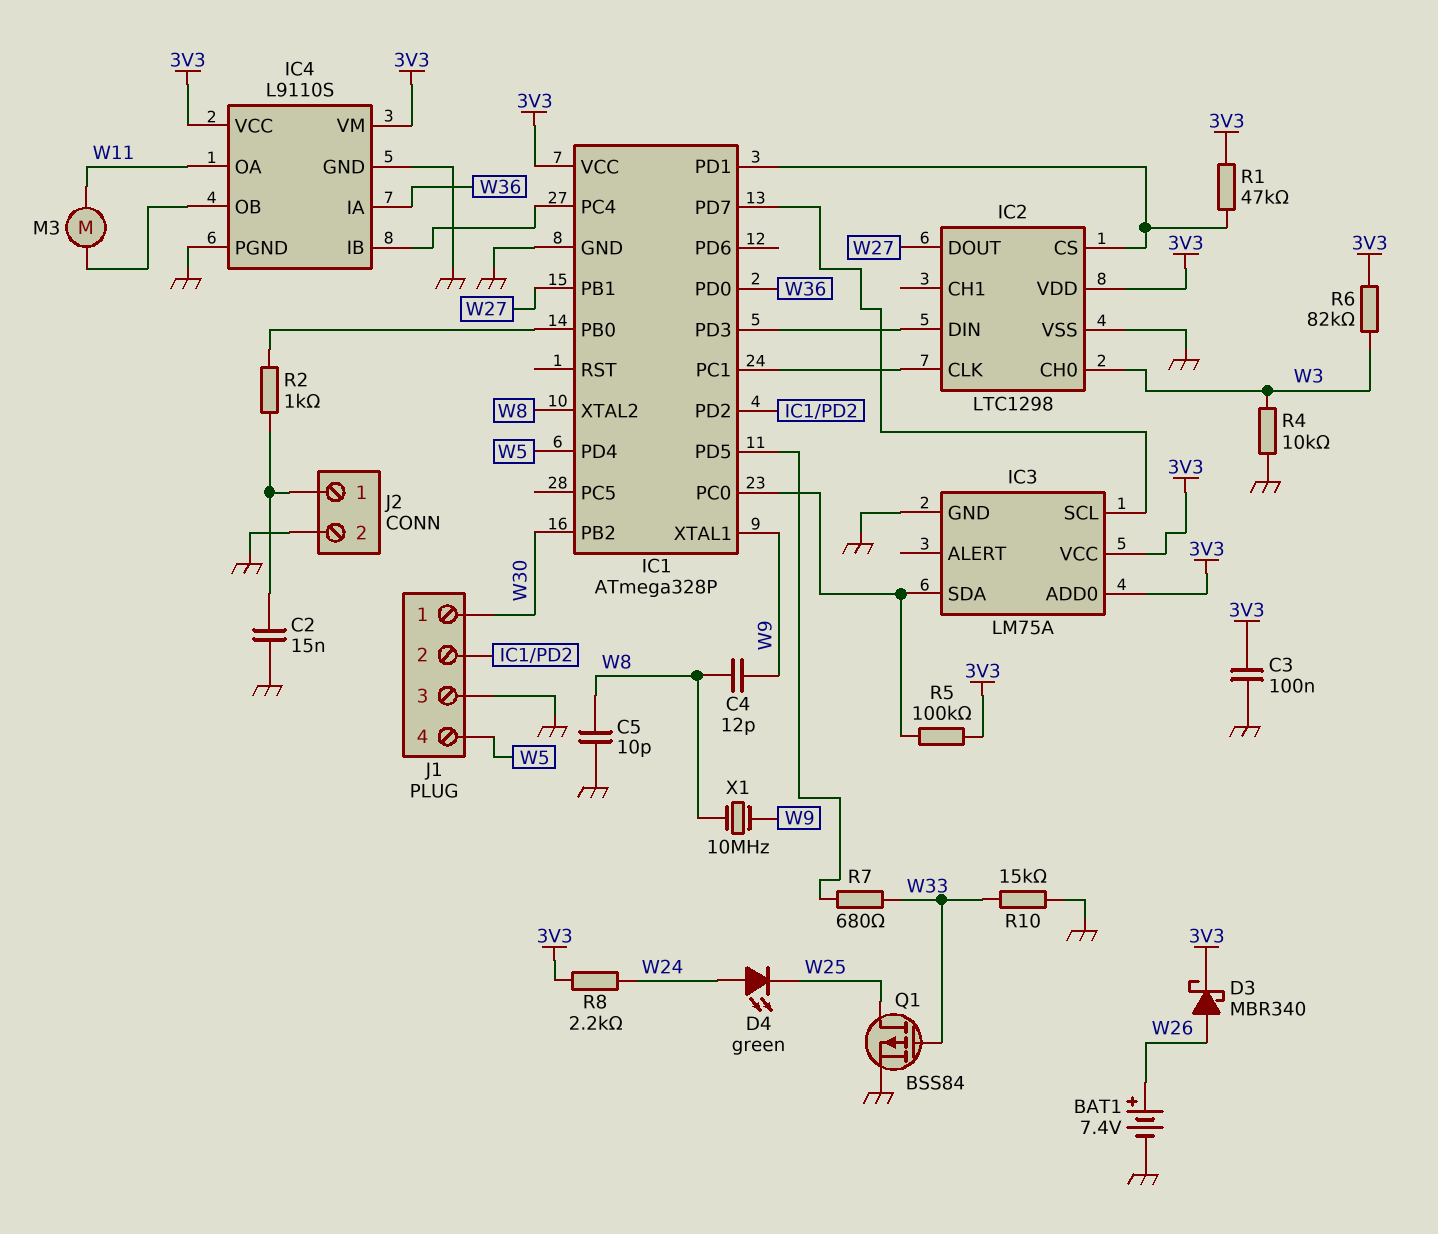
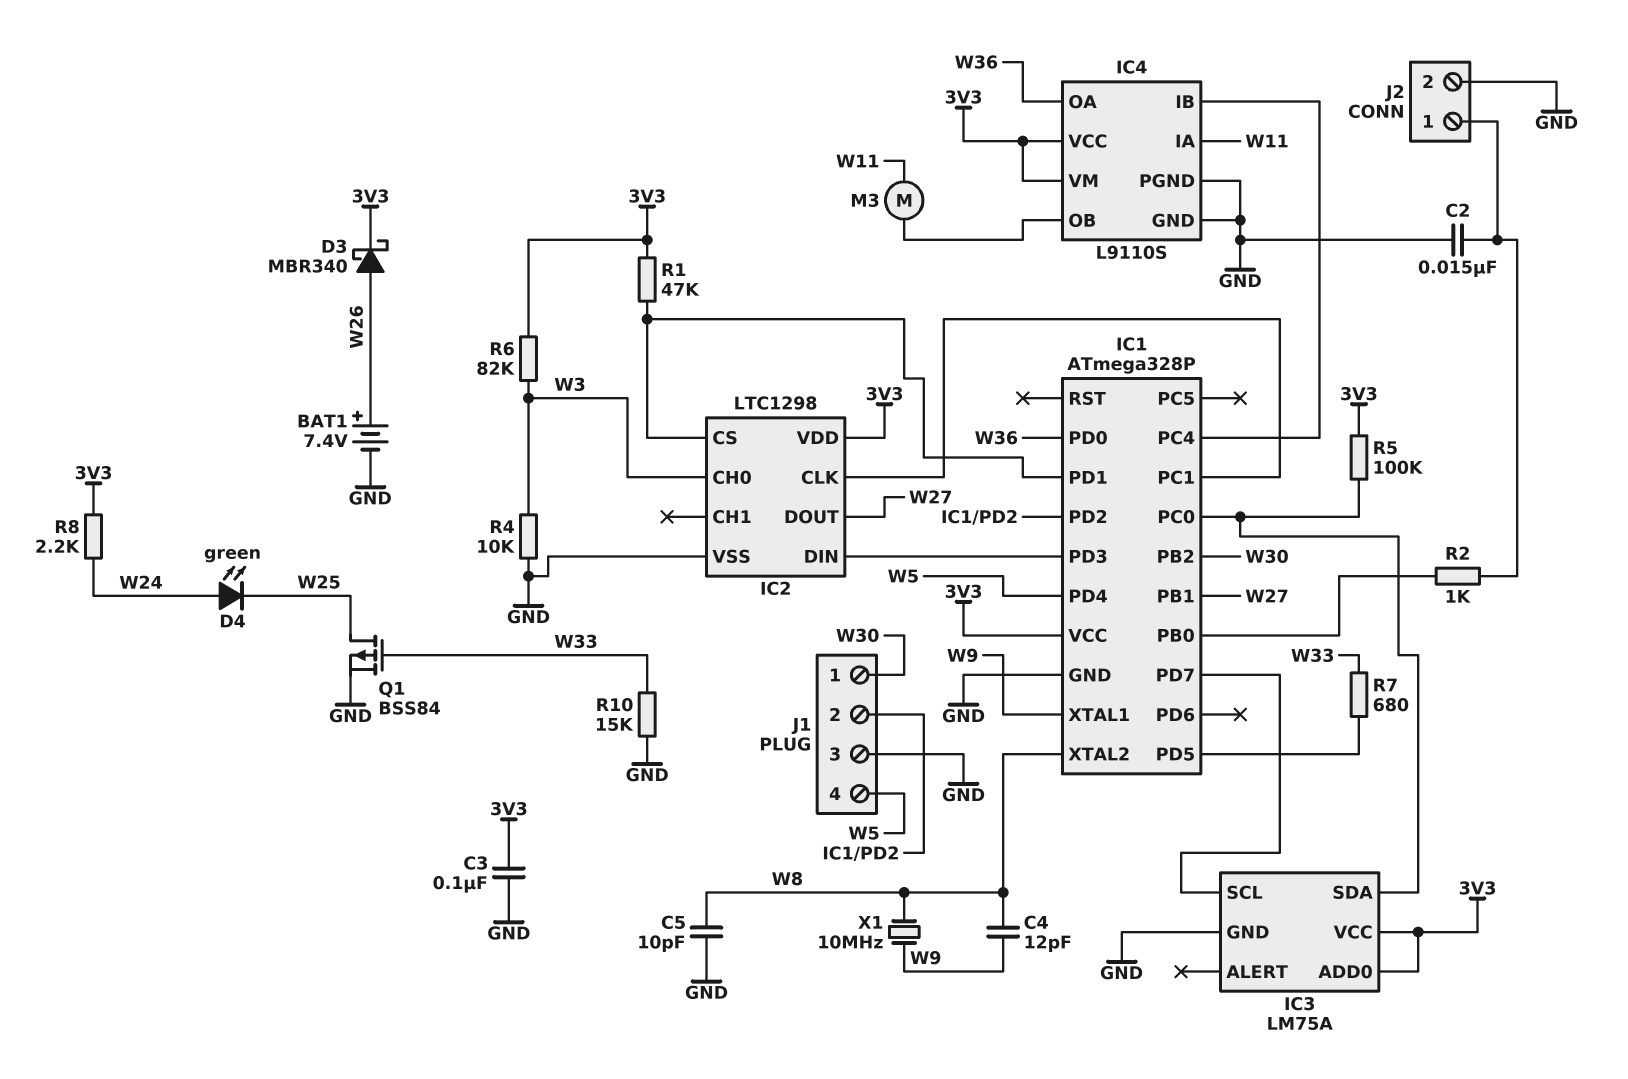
IC4 pin IA: W36 -> W11
IC4 pin OA: W11 -> W36

